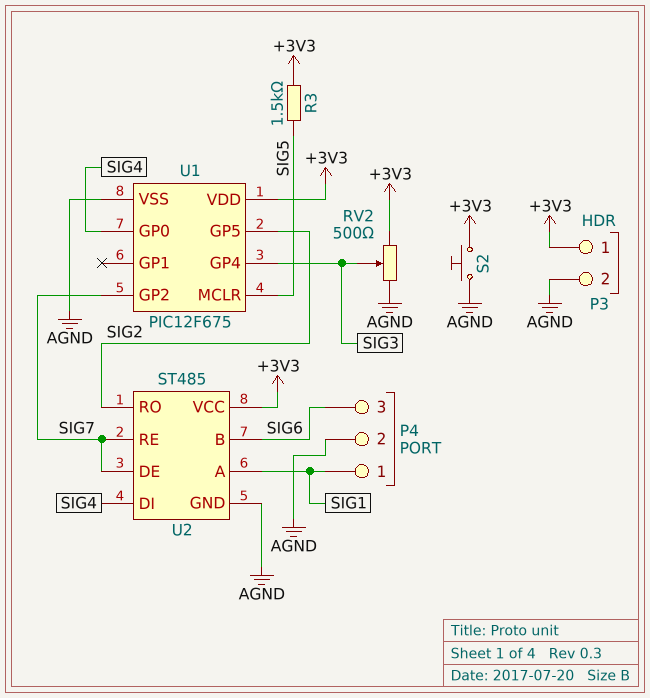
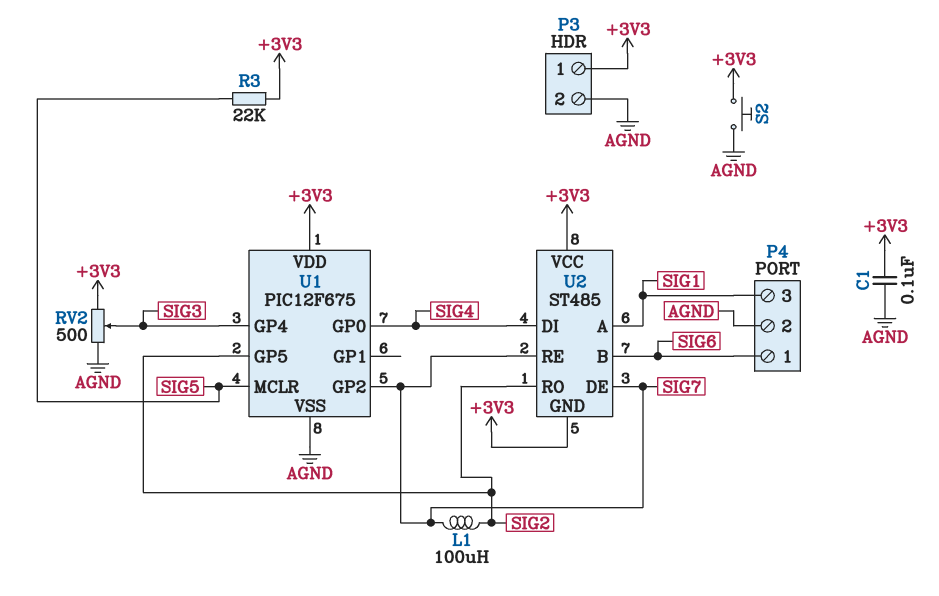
C1: none -> 100nF (+3V3, AGND)
L1: none -> 100uH (SIG2, SIG7)
P4 pin 1: SIG1 -> SIG6
P4 pin 3: SIG6 -> SIG1
R3: 1.5k (+3V3, SIG5) -> 22k (+3V3, SIG5)
U2 pin GND: AGND -> +3V3

